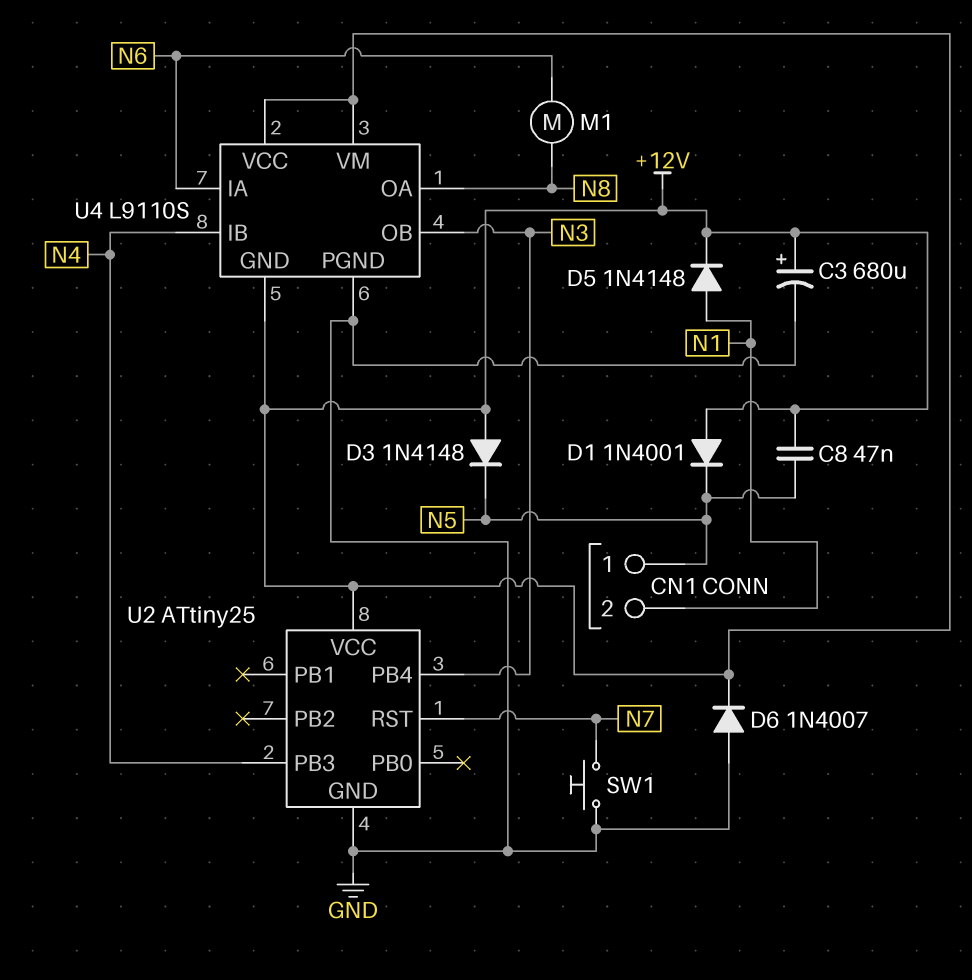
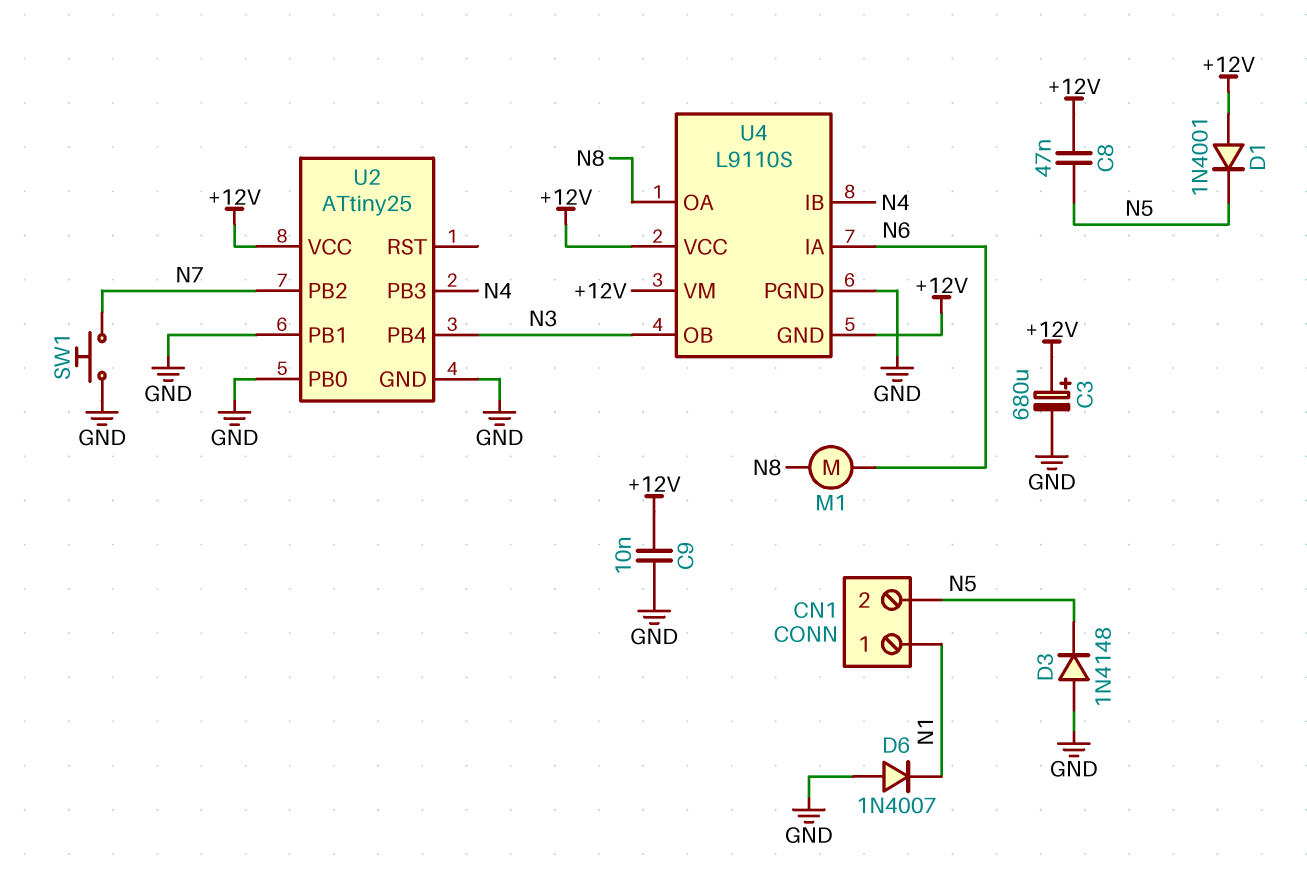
C9: none -> 10nF (+12V, GND)
CN1 pin 1: N5 -> N1
CN1 pin 2: N1 -> N5
D3: diode 1N4148 (A +12V, K N5) -> diode 1N4148 (A GND, K N5)
D5: diode 1N4148 (A N1, K +12V) -> none
D6: diode 1N4007 (A GND, K +12V) -> diode 1N4007 (A GND, K N1)
U2 pin PB0: none -> GND
U2 pin PB1: none -> GND
U2 pin PB2: none -> N7
U2 pin RST: N7 -> none

